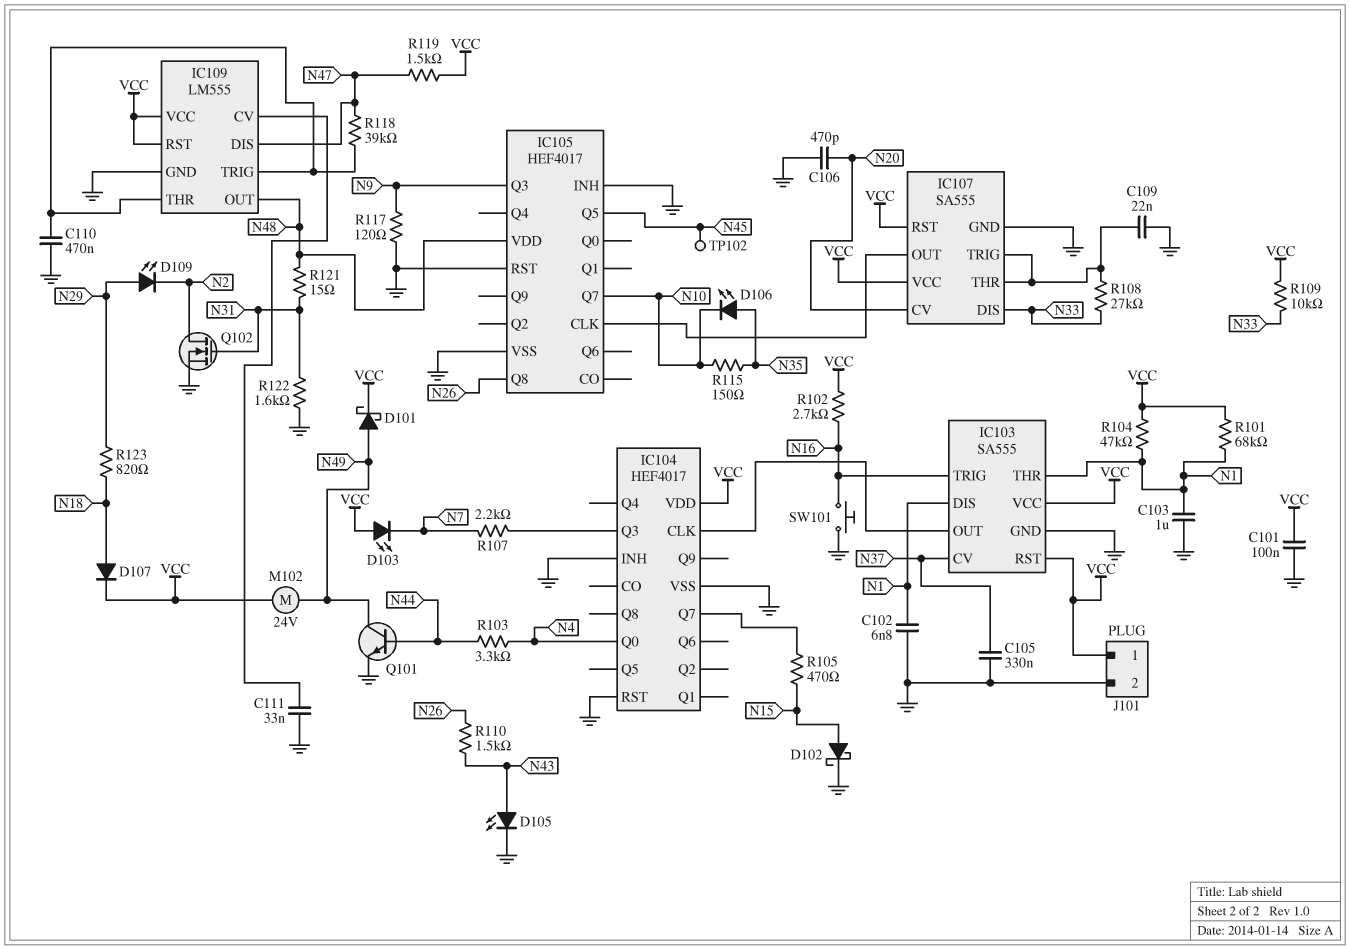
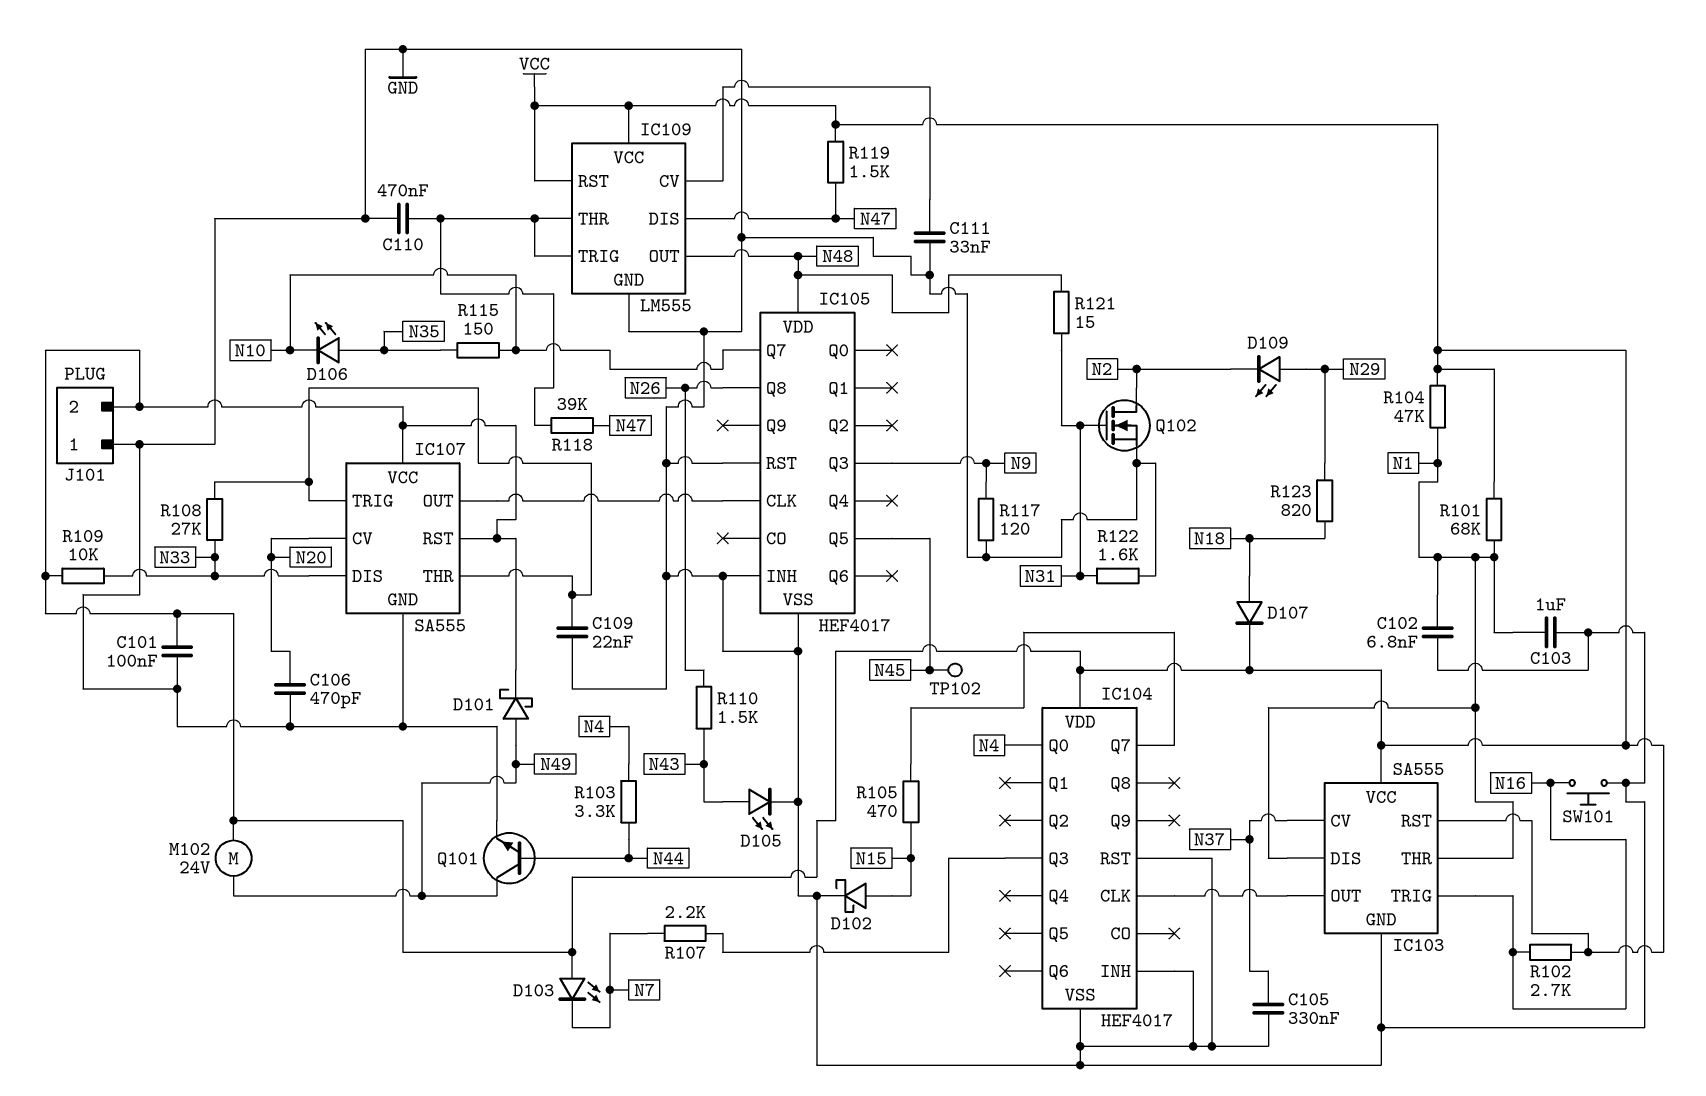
J101 pin 1: VCC -> GND
J101 pin 2: GND -> VCC

